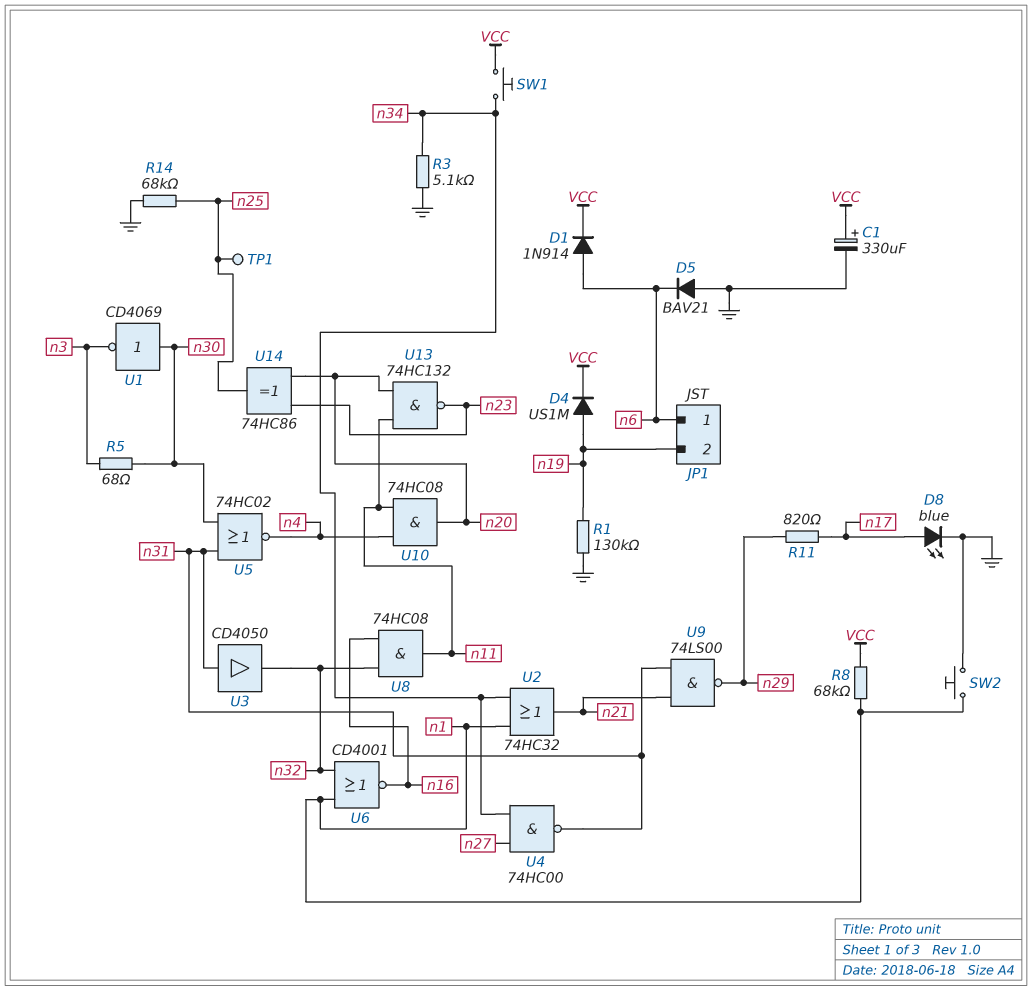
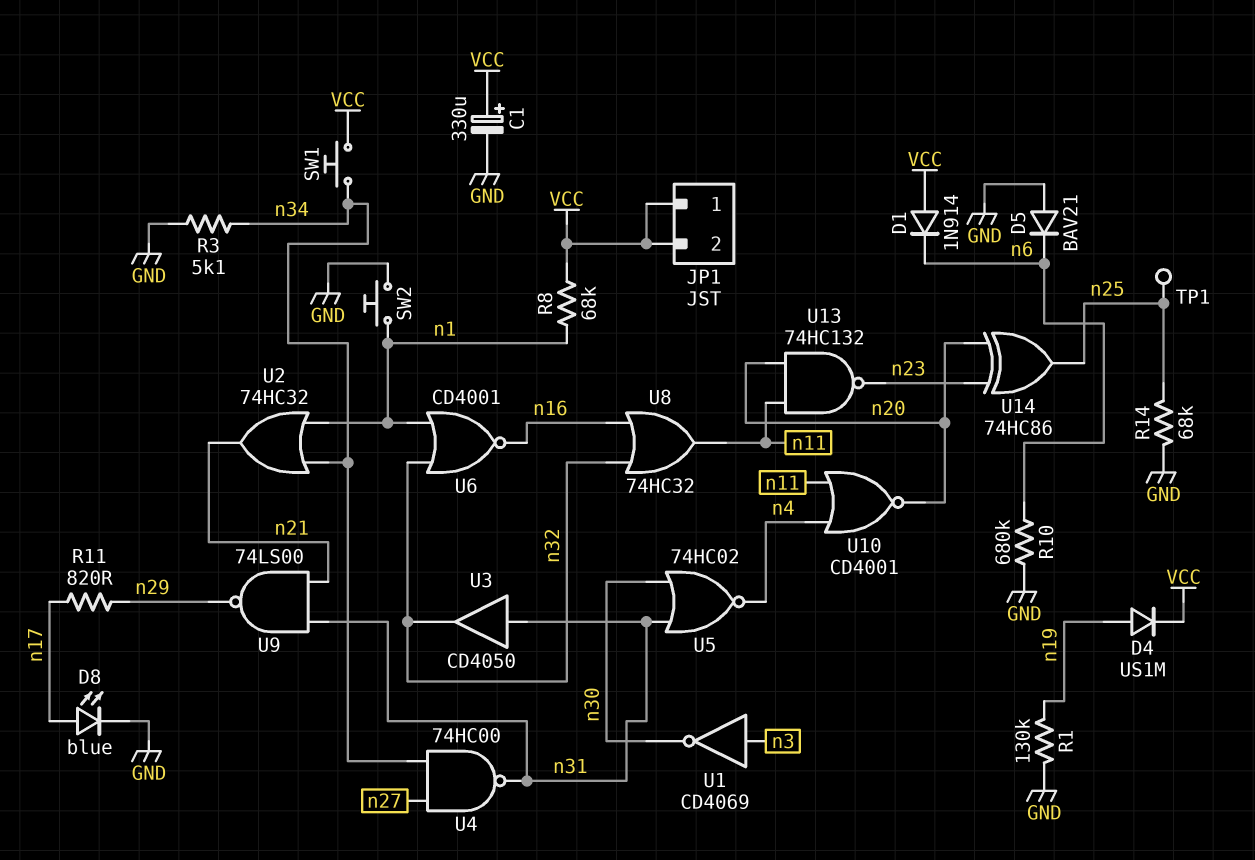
D1: diode 1N914 (A n6, K VCC) -> diode 1N914 (A VCC, K n6)
JP1 pin 1: n6 -> VCC
JP1 pin 2: n19 -> VCC
R5: 68 (n3, n30) -> none
R10: none -> 680k (GND, n6)
U1: NOT CD4069 (in n30, out n3) -> NOT CD4069 (in n3, out n30)
U8: AND 74HC08 (in n16, in n32, out n11) -> OR 74HC32 (in n16, in n32, out n11)
U10: AND 74HC08 (in n4, in n11, out n20) -> NOR CD4001 (in n4, in n11, out n20)

